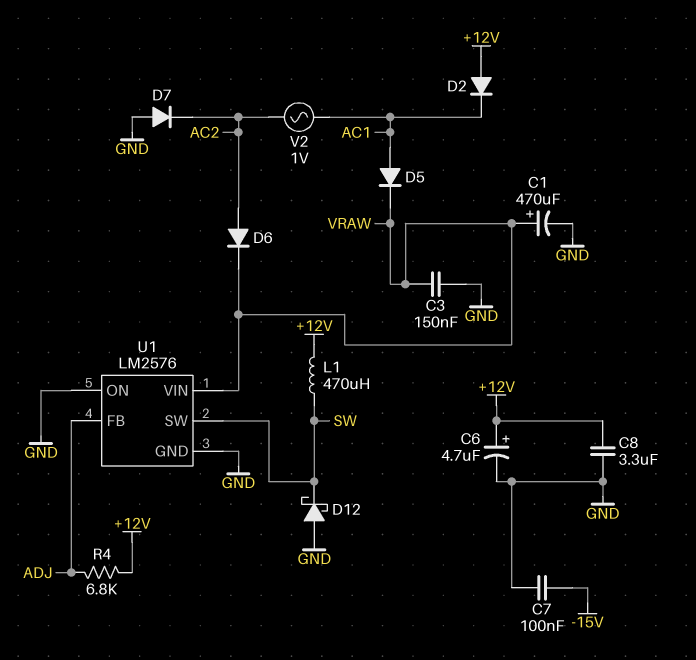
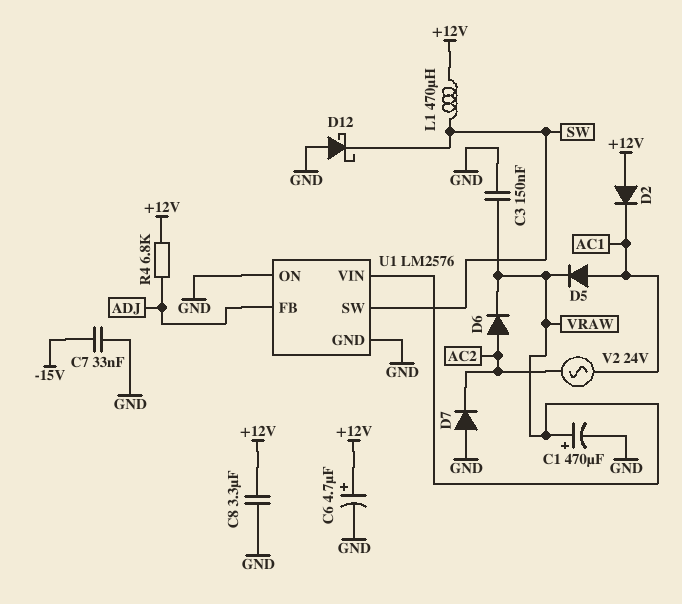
C7: 100nF (-15V, GND) -> 33nF (-15V, GND)
V2: AC 1V (AC1, AC2) -> AC 24V (AC1, AC2)

